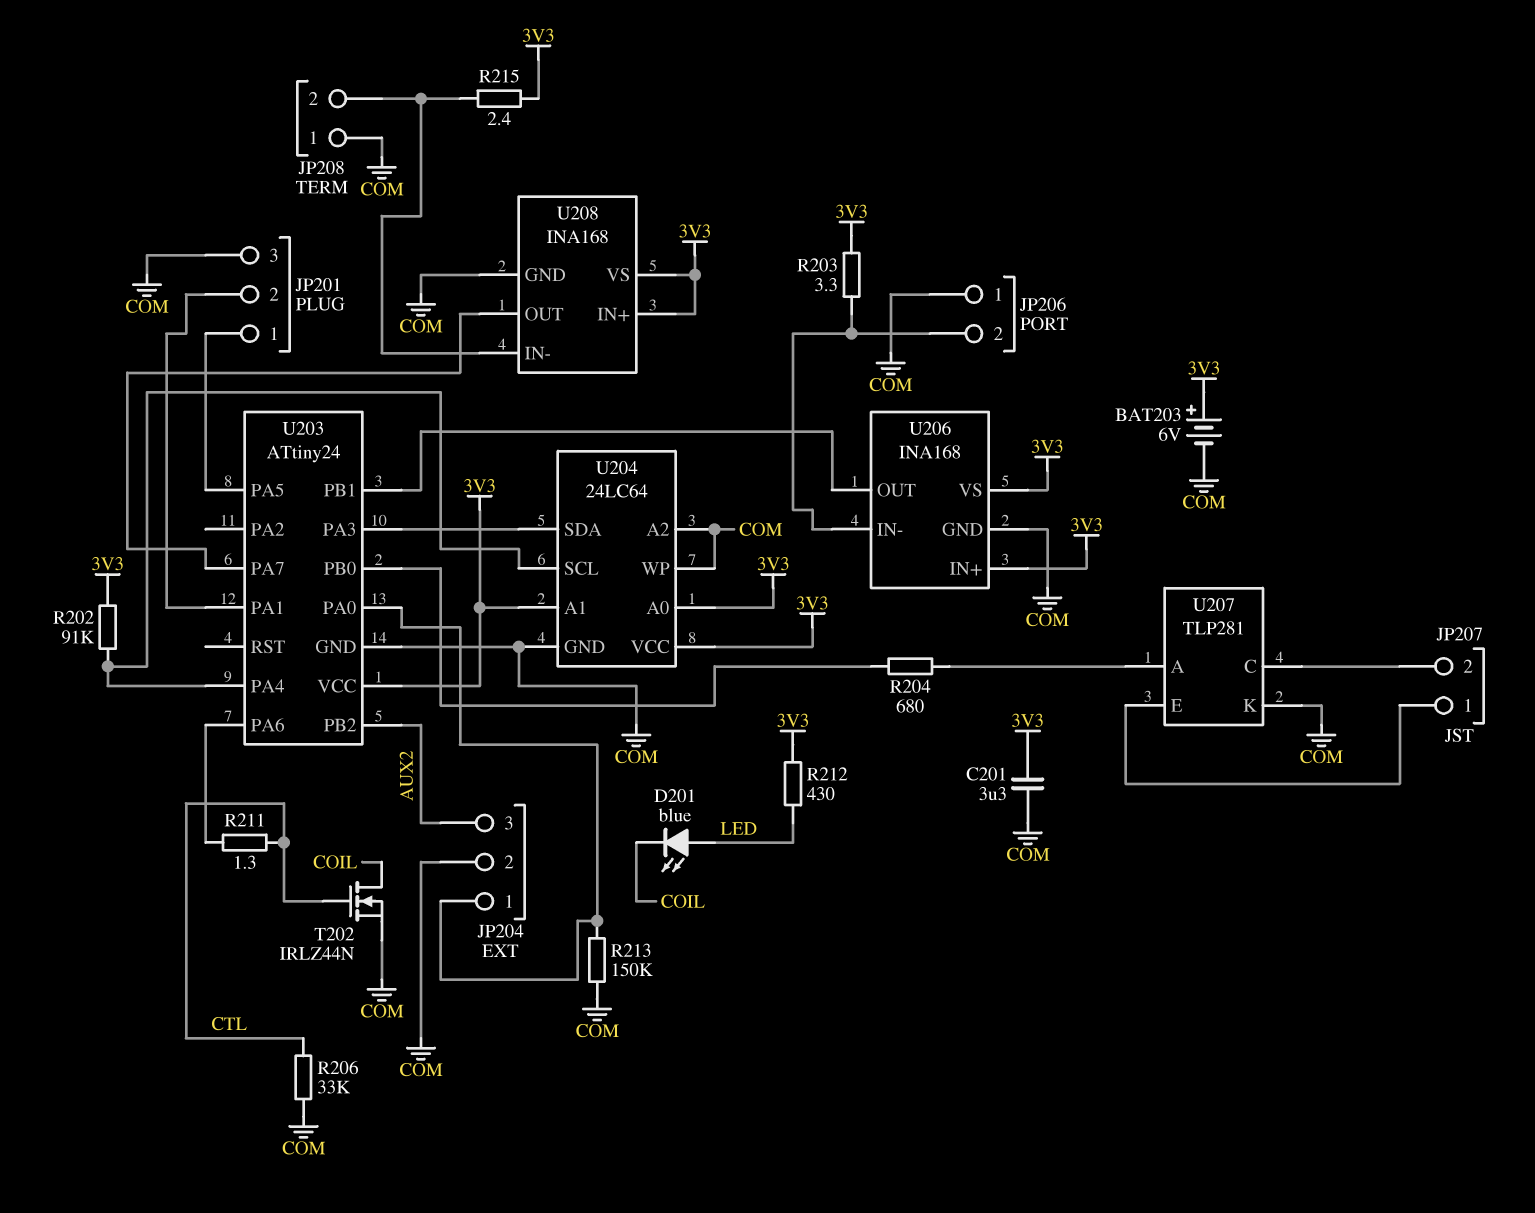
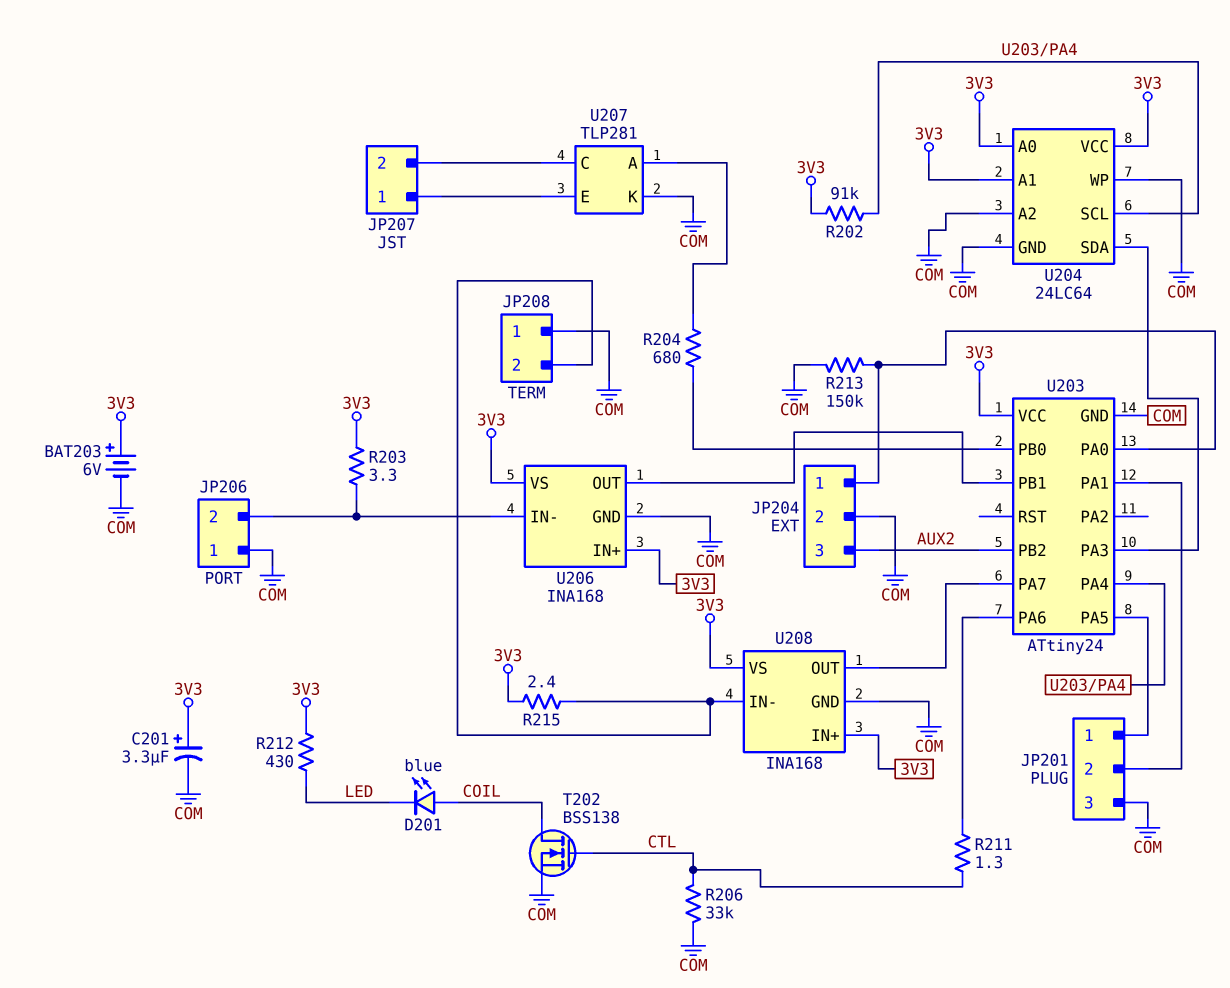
C201: 3.3uF (3V3, COM) -> 3.3uF (plus 3V3, minus COM)
D201: LED blue (A LED, K COIL) -> LED blue (A COIL, K LED)
T202: NMOS IRLZ44N (G CTL, D COIL, S COM) -> NMOS BSS138 (G CTL, D COIL, S COM)

